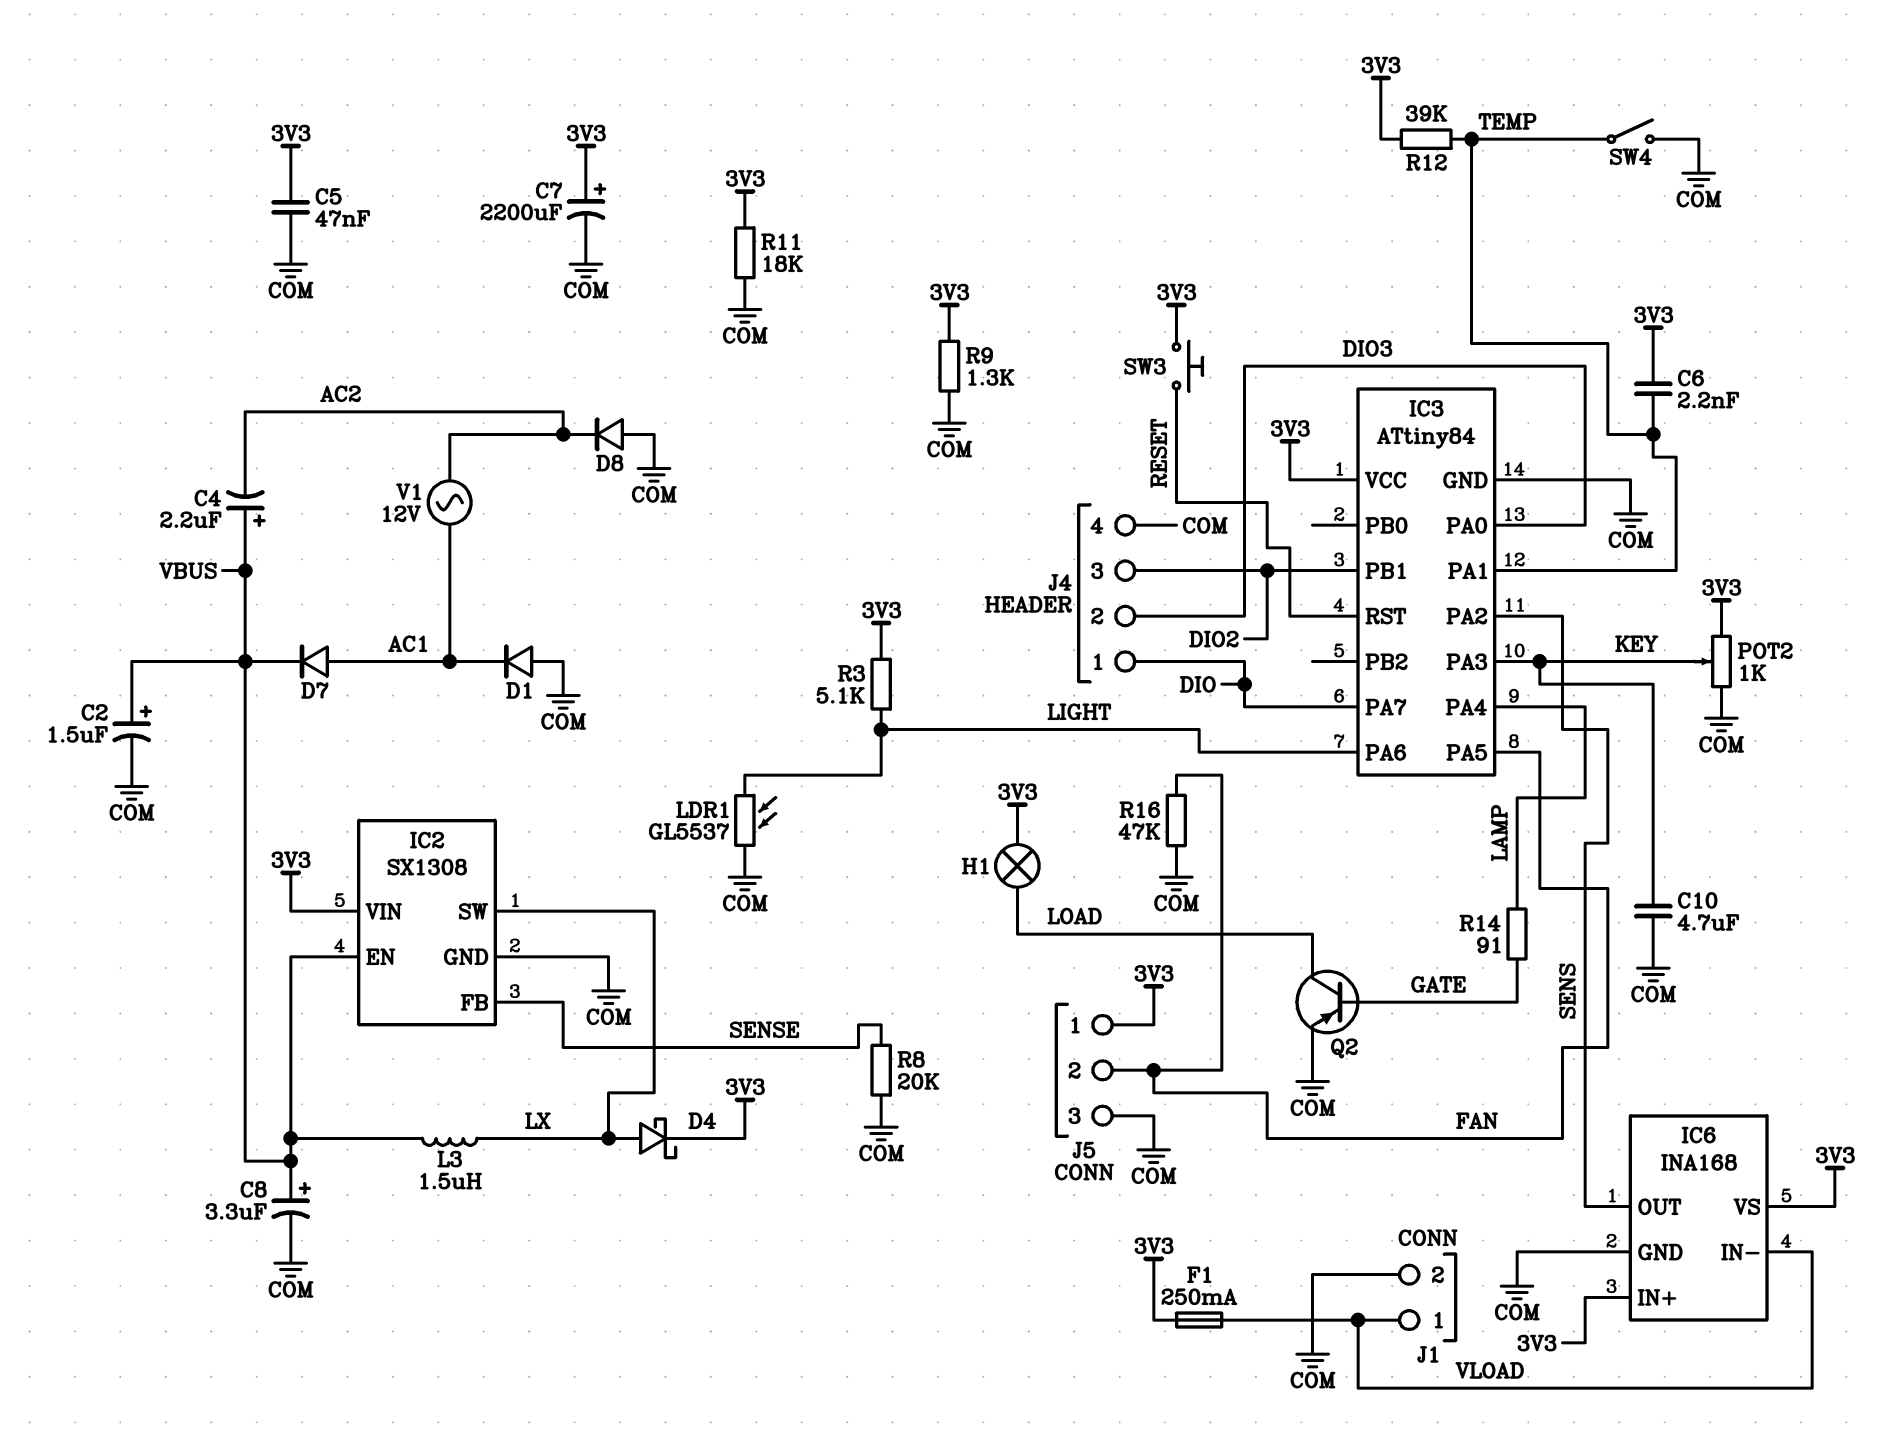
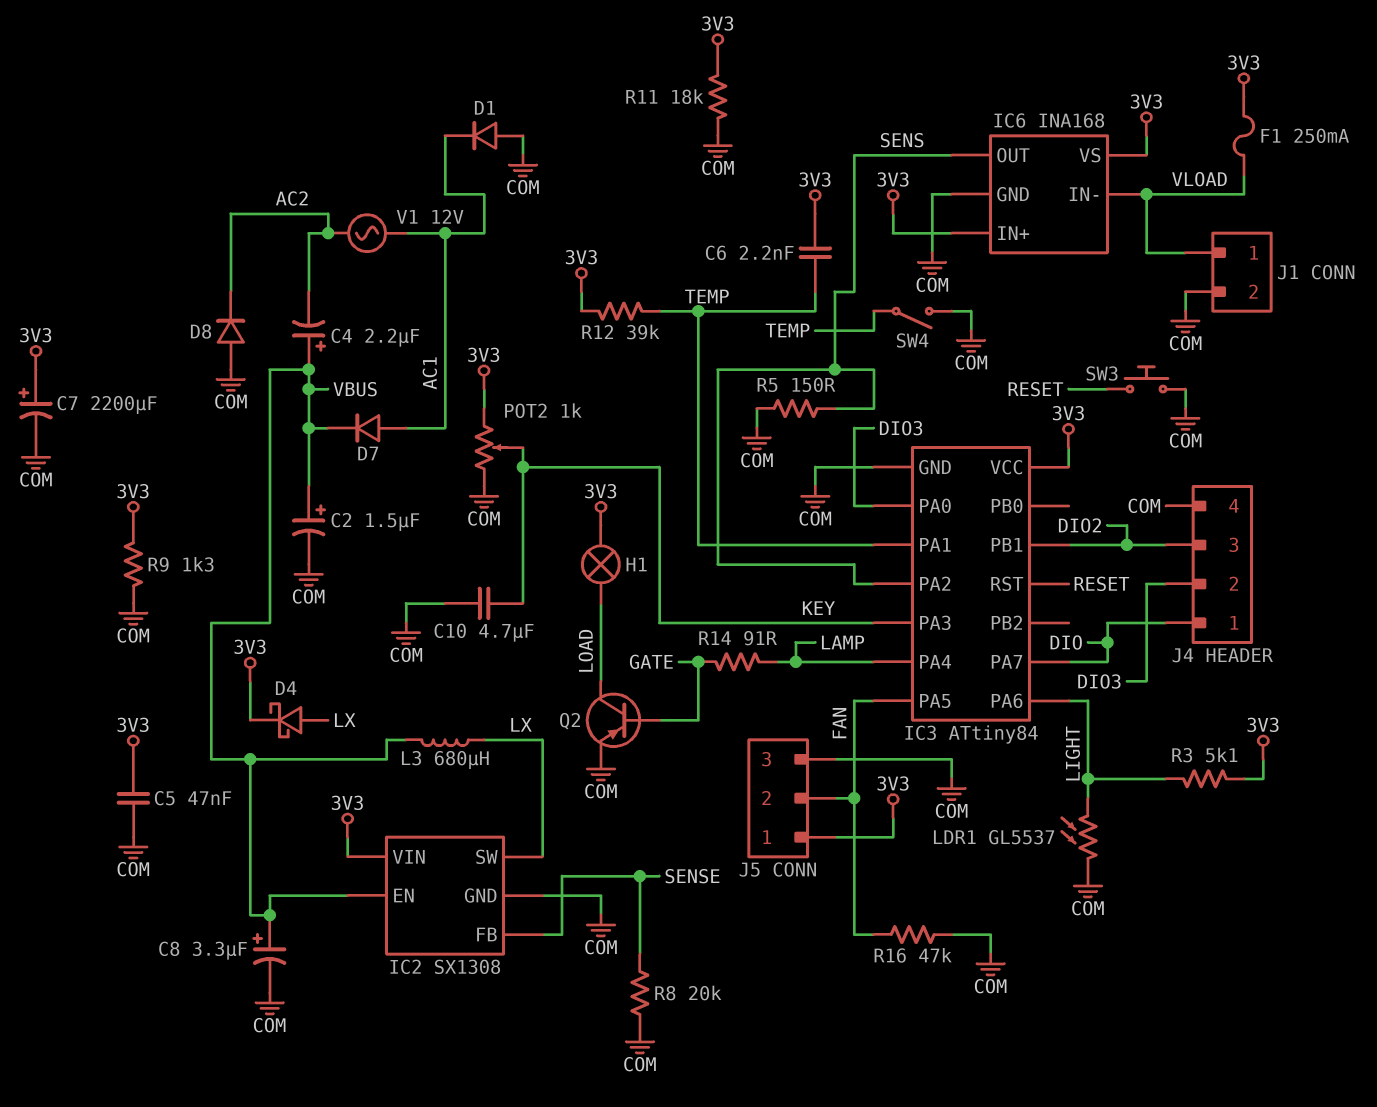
L3: 1.5uH (LX, VBUS) -> 680uH (LX, VBUS)
R5: none -> 150 (COM, SENS)
SW3: button (3V3, RESET) -> button (COM, RESET)

